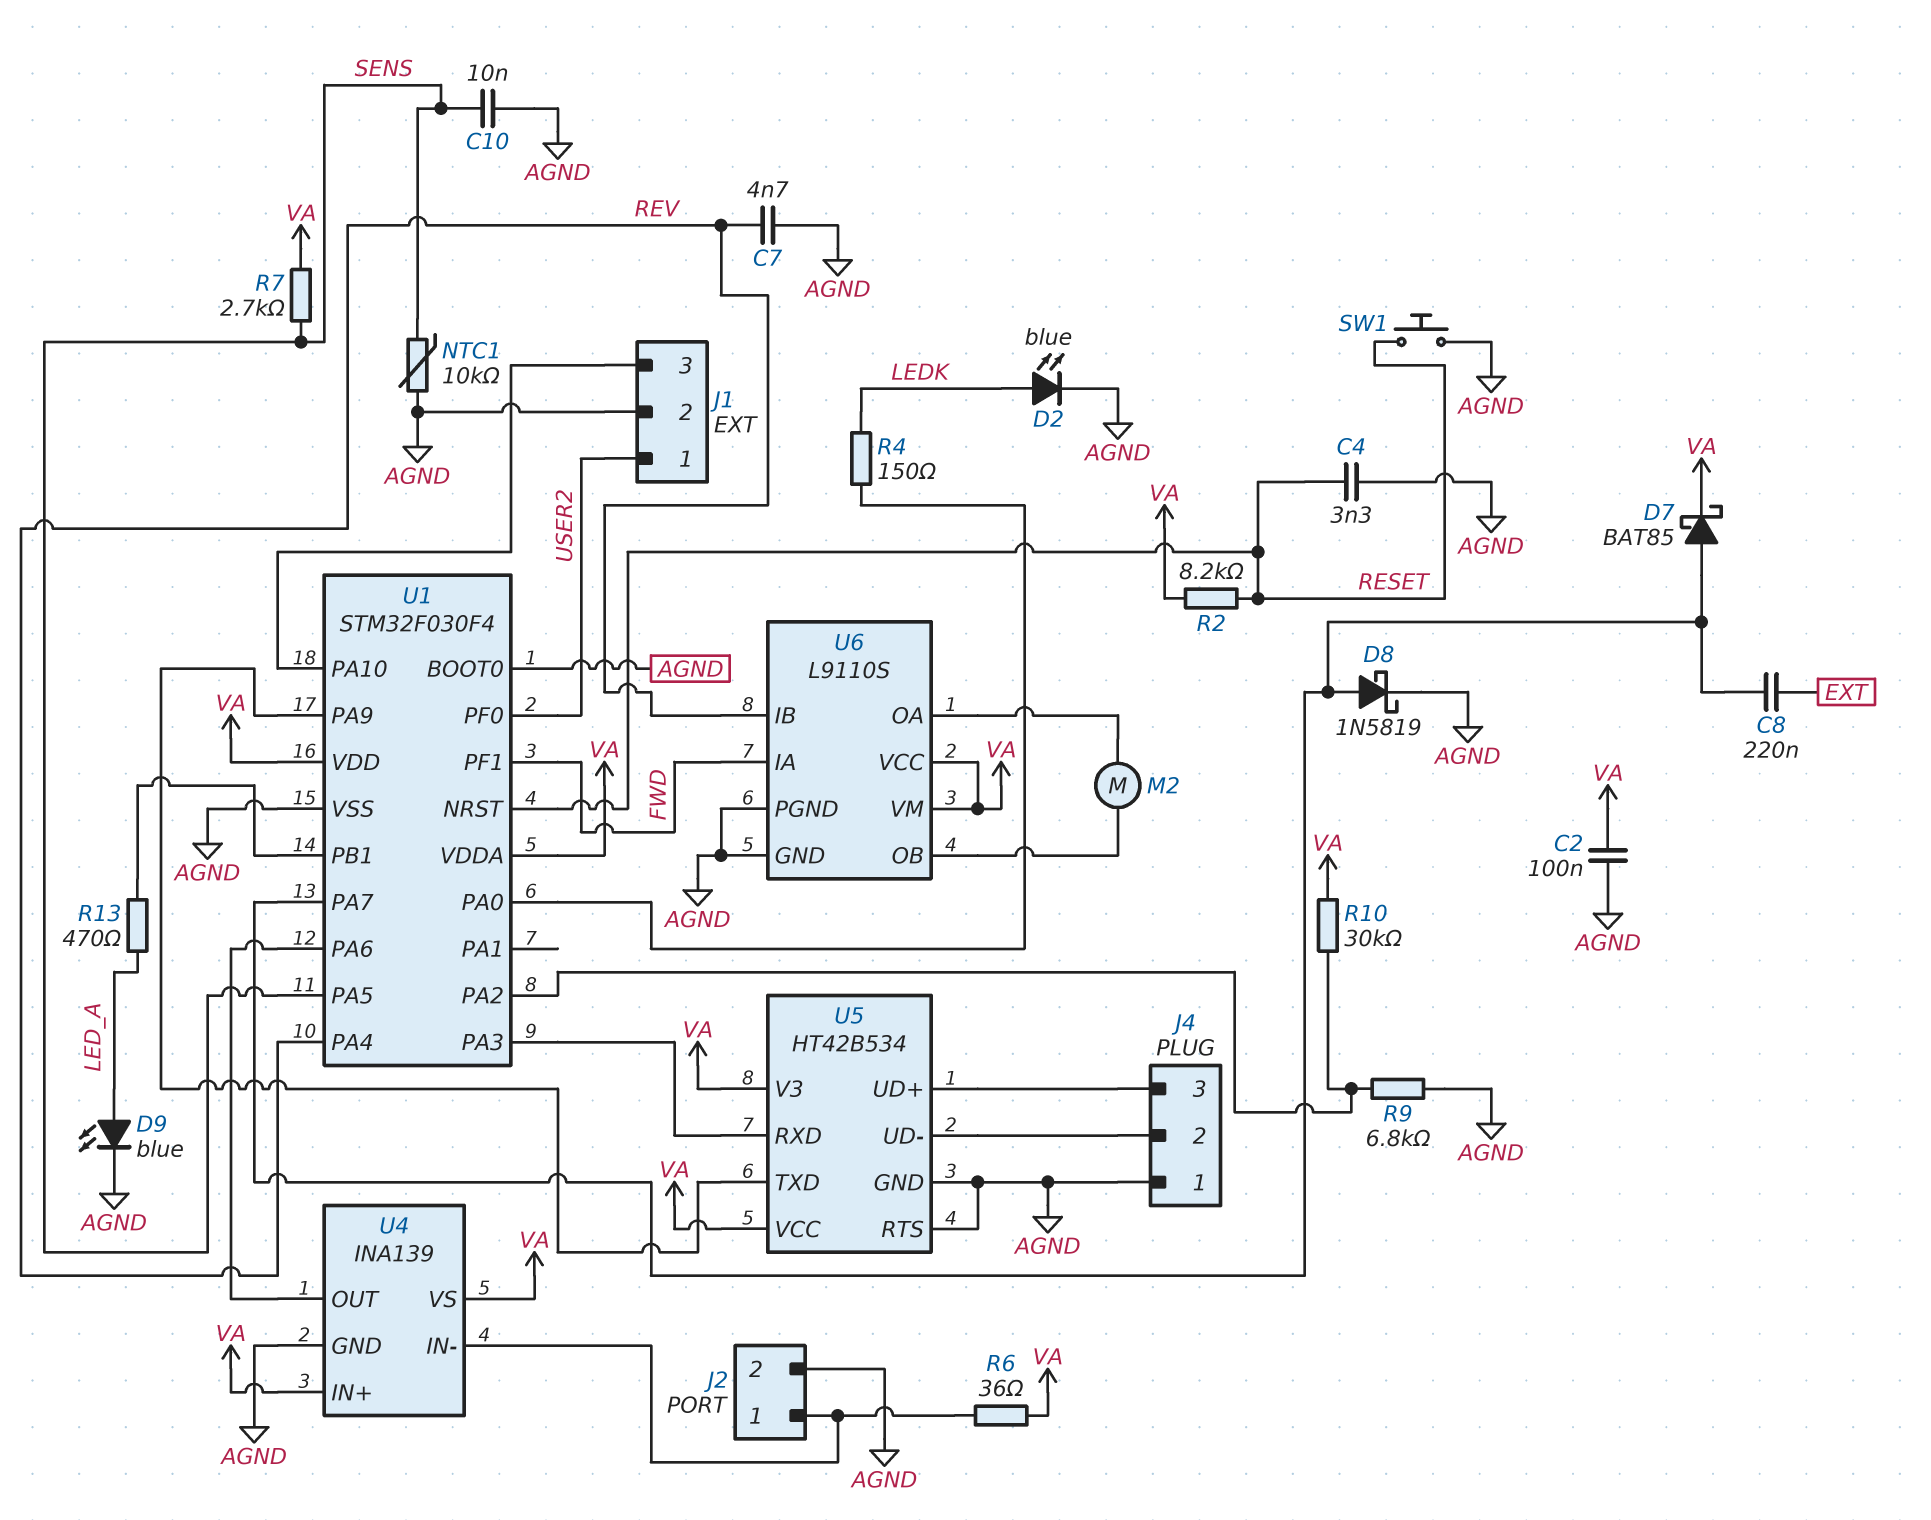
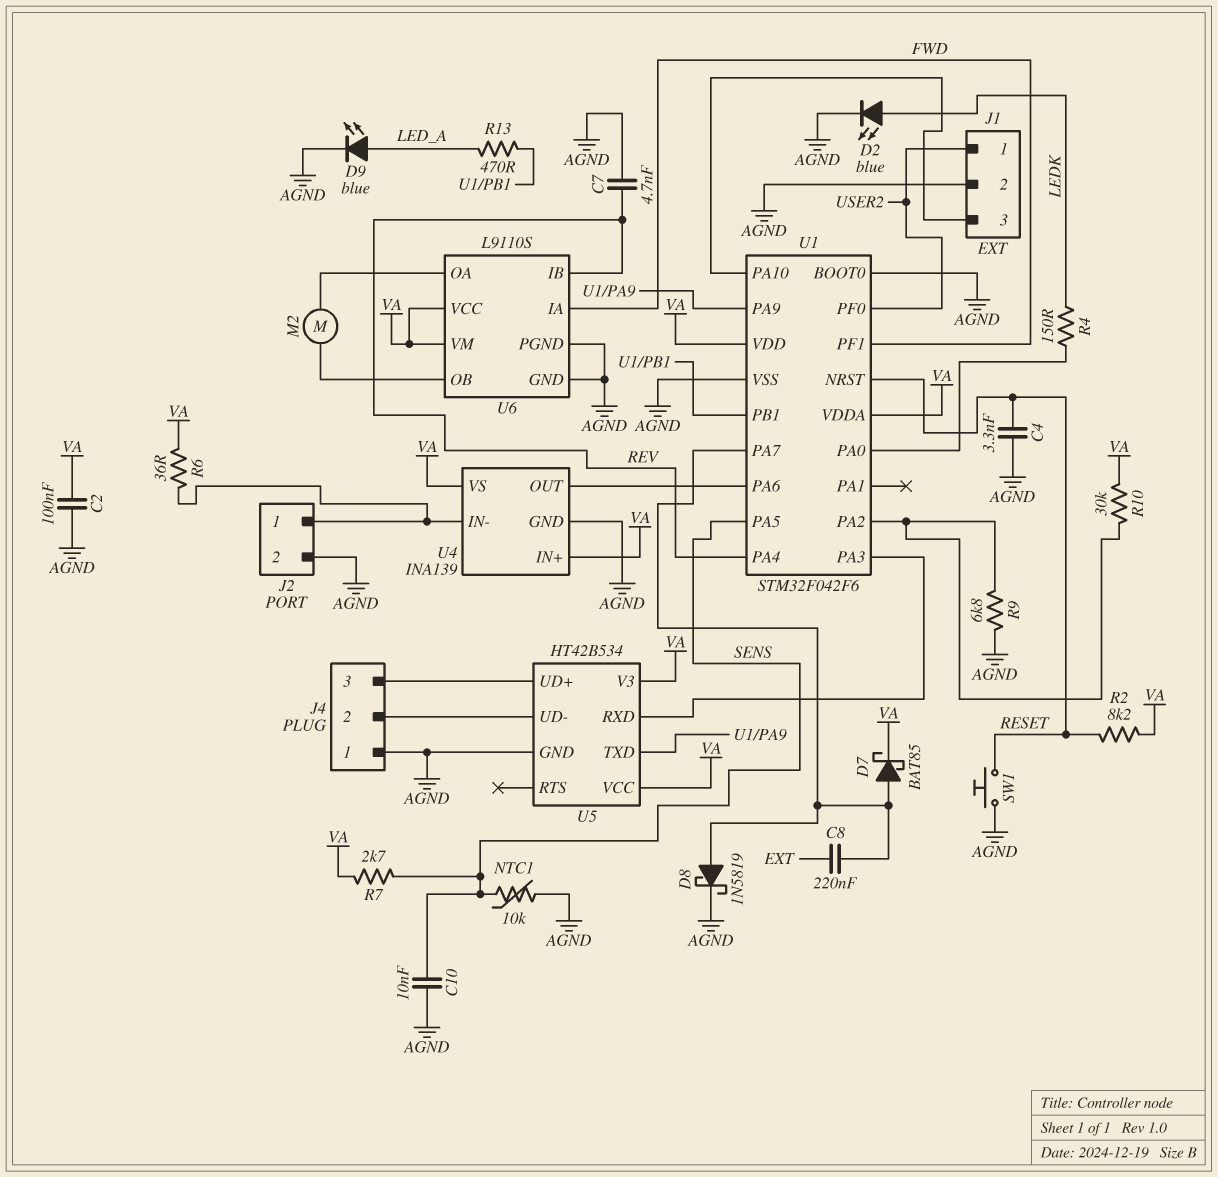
U1: STM32F030F4 -> STM32F042F6
U5 pin RTS: AGND -> none

